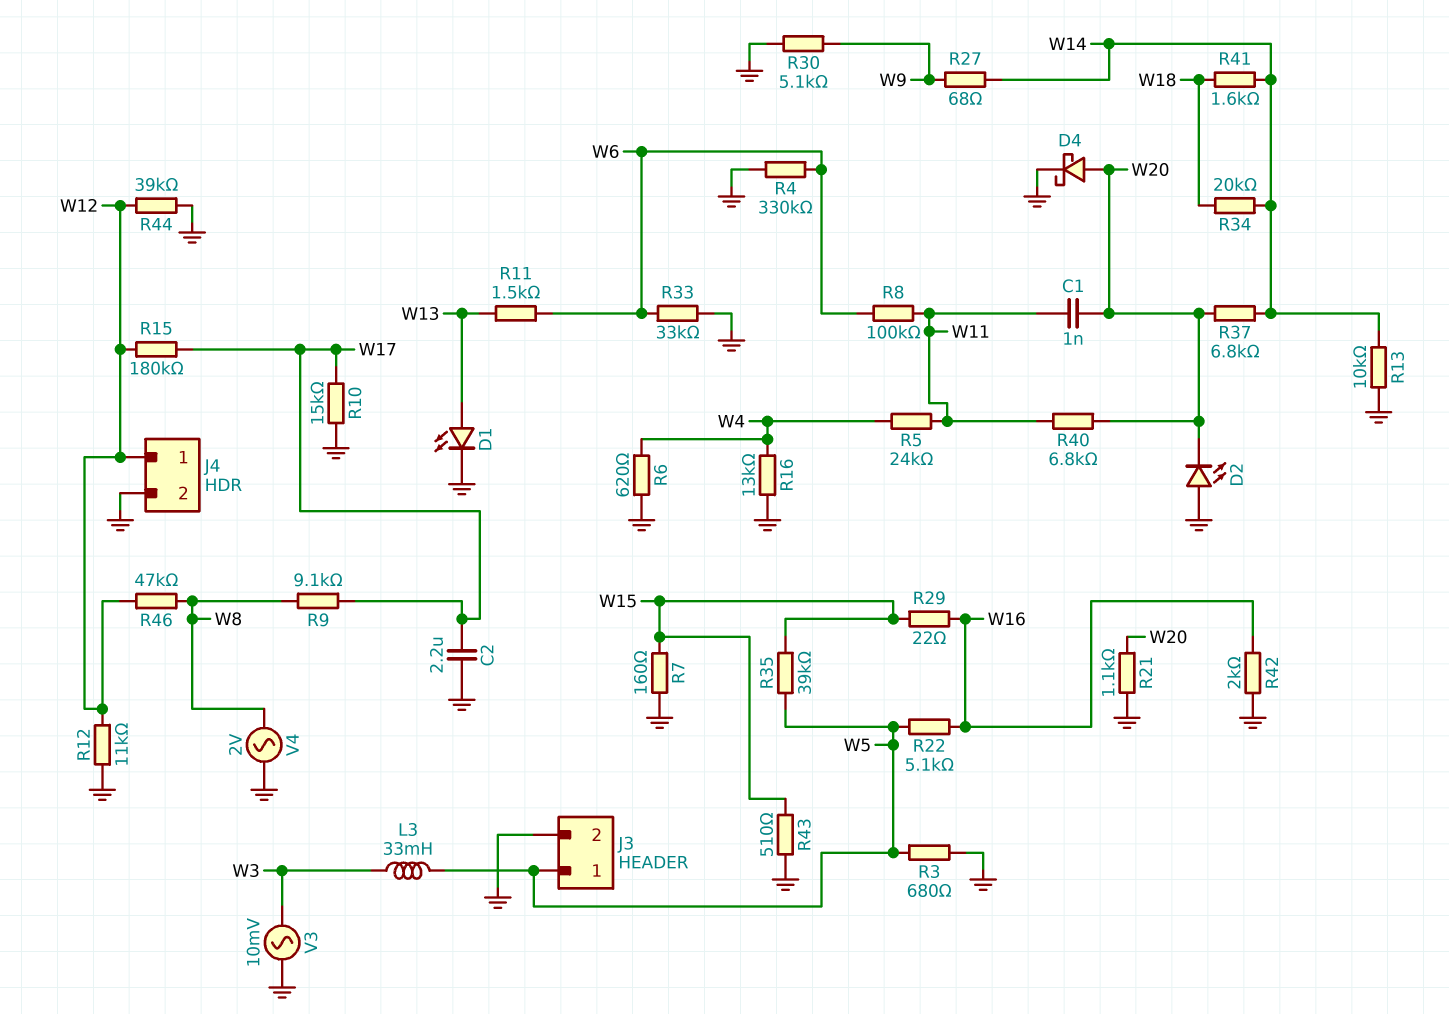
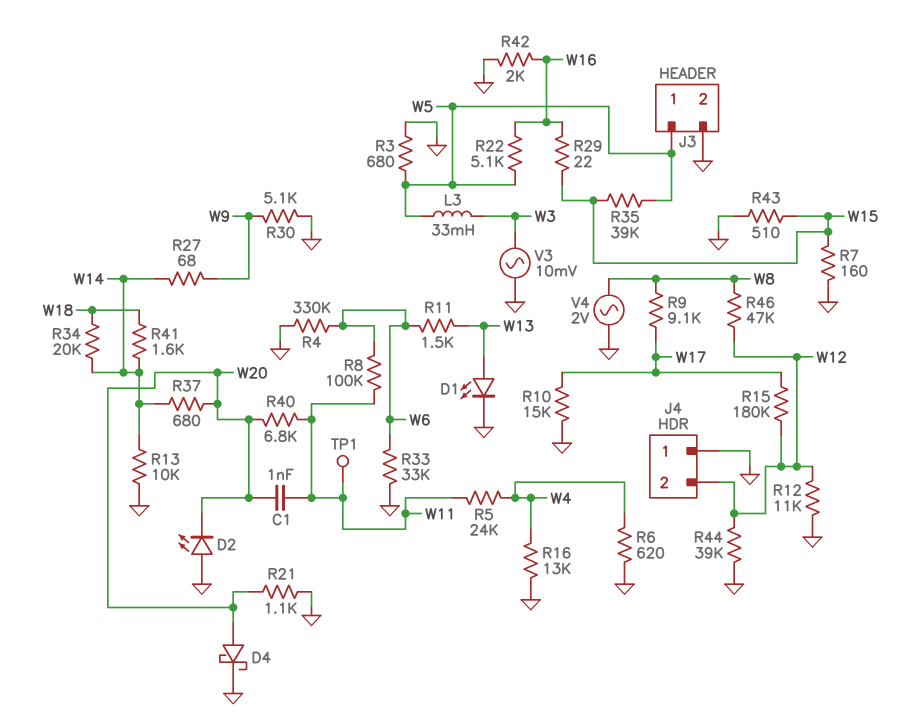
C2: 2.2uF (GND, W17) -> none
J4 pin 1: W12 -> GND
J4 pin 2: GND -> W12
R37: 6.8k (W14, W20) -> 680 (W14, W20)
TP1: none -> test point (W11)

